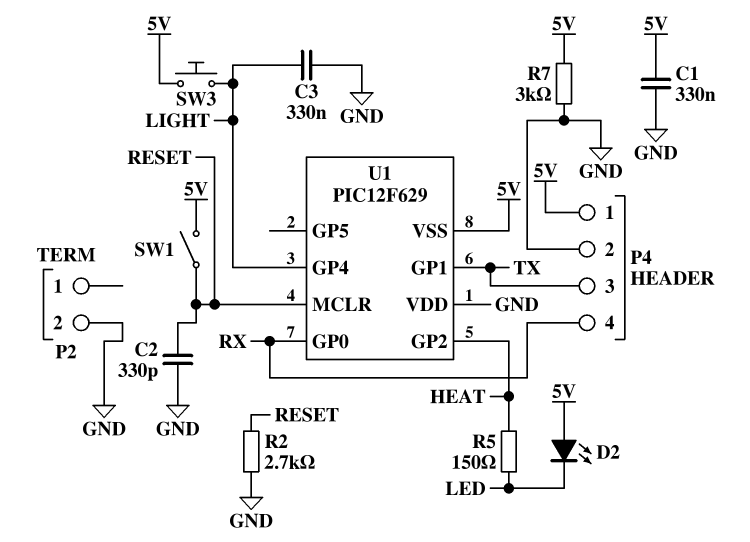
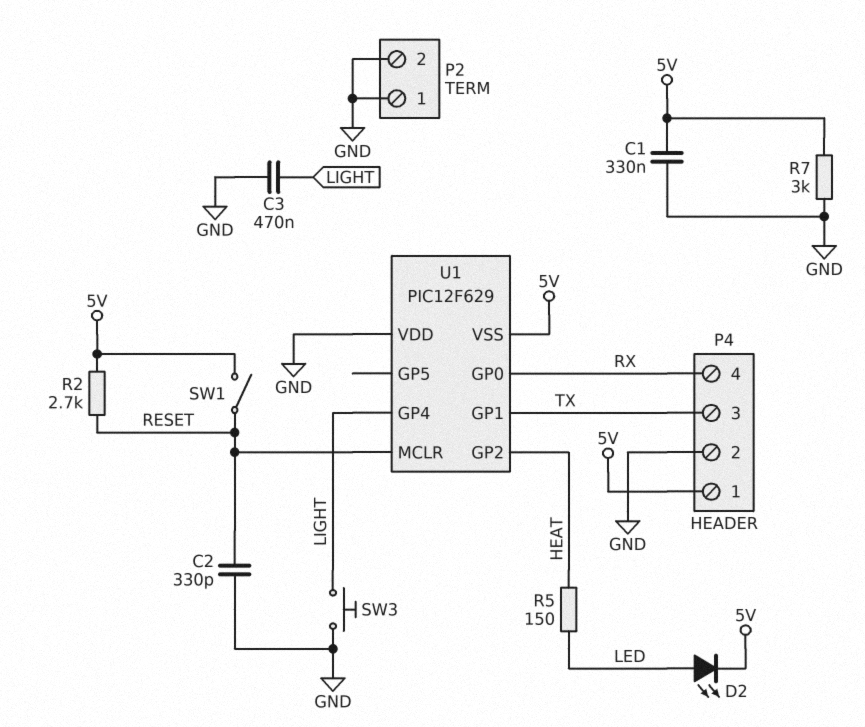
C3: 330nF (GND, LIGHT) -> 470nF (GND, LIGHT)
D2: LED (A 5V, K LED) -> LED (A LED, K 5V)
P2 pin 1: none -> GND
R2: 2.7k (GND, RESET) -> 2.7k (5V, RESET)
SW3: button (5V, LIGHT) -> button (GND, LIGHT)

